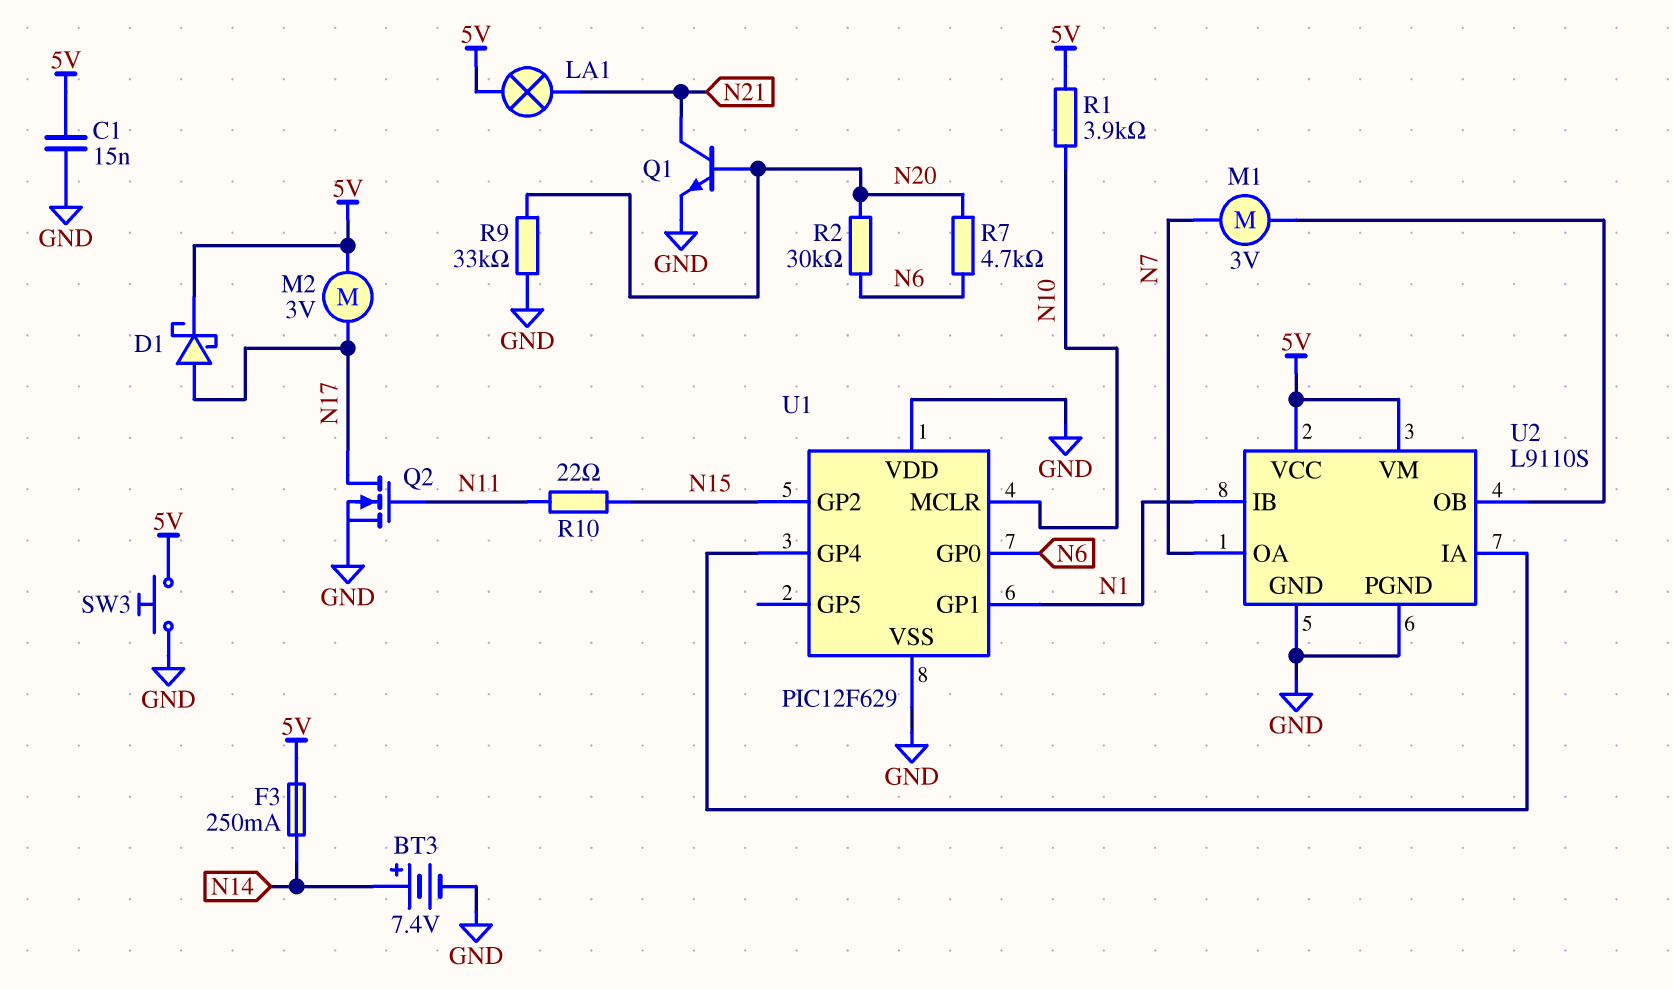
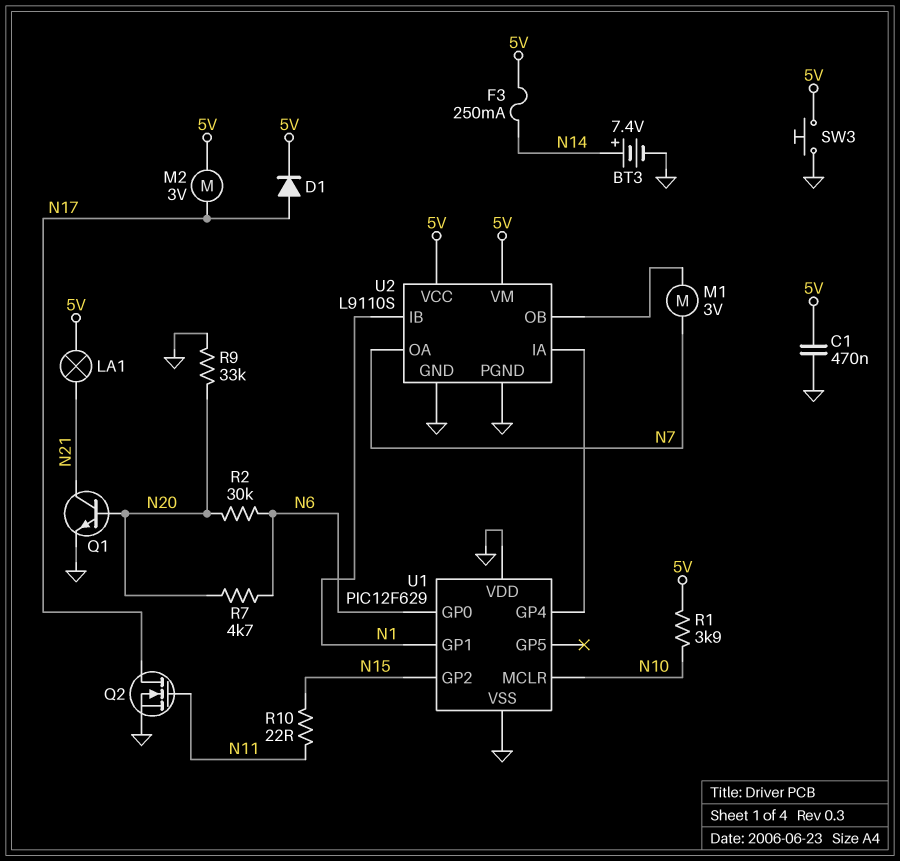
C1: 15nF (5V, GND) -> 470nF (5V, GND)
D1: schottky (A N17, K 5V) -> diode (A N17, K 5V)

